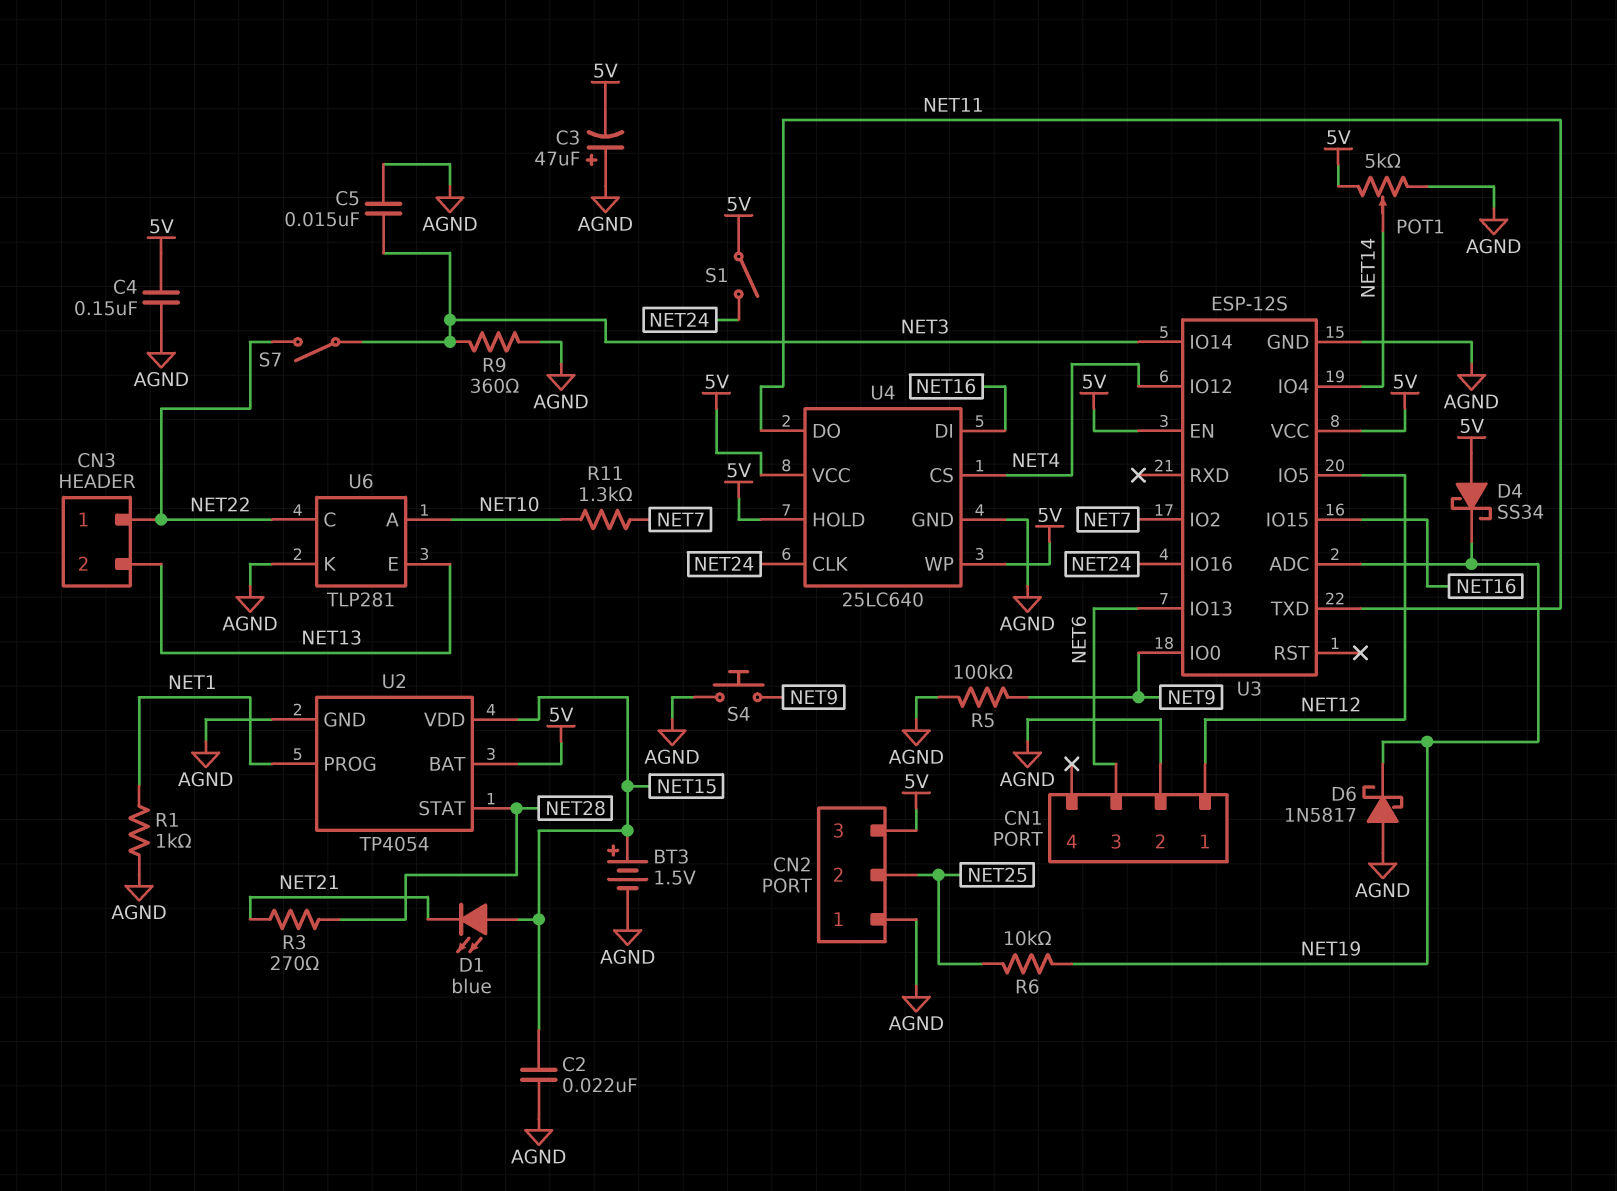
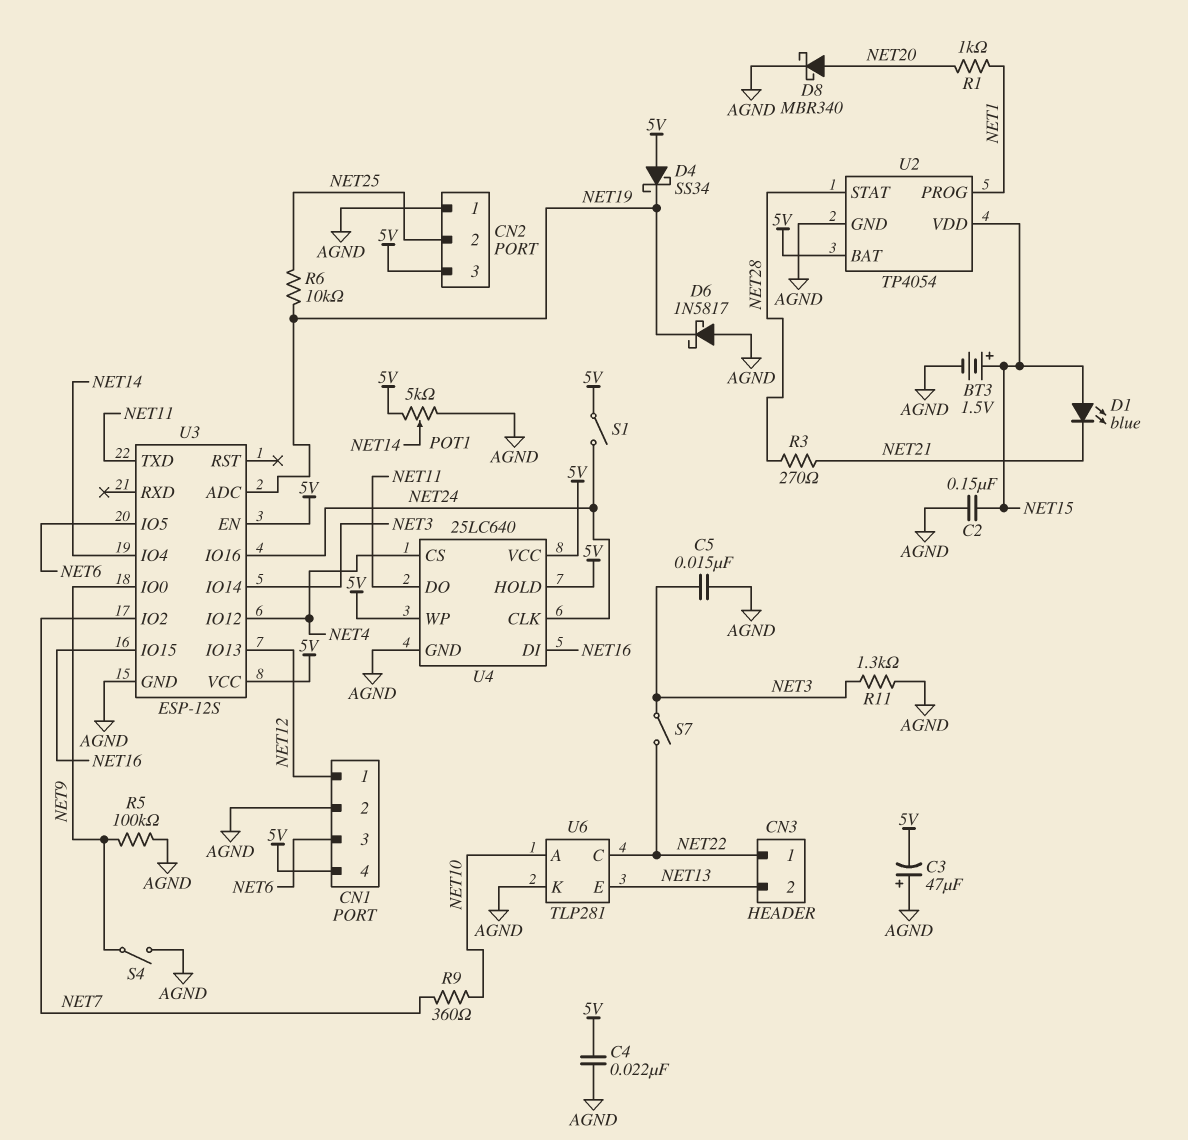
C2: 22nF (AGND, NET15) -> 150nF (AGND, NET15)
C4: 150nF (5V, AGND) -> 22nF (5V, AGND)
CN1 pin 4: none -> 5V
D8: none -> schottky MBR340 (A NET20, K AGND)
R1: 1k (AGND, NET1) -> 1k (NET1, NET20)
R9: 360 (AGND, NET3) -> 360 (NET7, NET10)
R11: 1.3k (NET7, NET10) -> 1.3k (AGND, NET3)
S4: button (AGND, NET9) -> switch (AGND, NET9)
U3 pin IO5: NET12 -> NET6
U3 pin IO13: NET6 -> NET12

